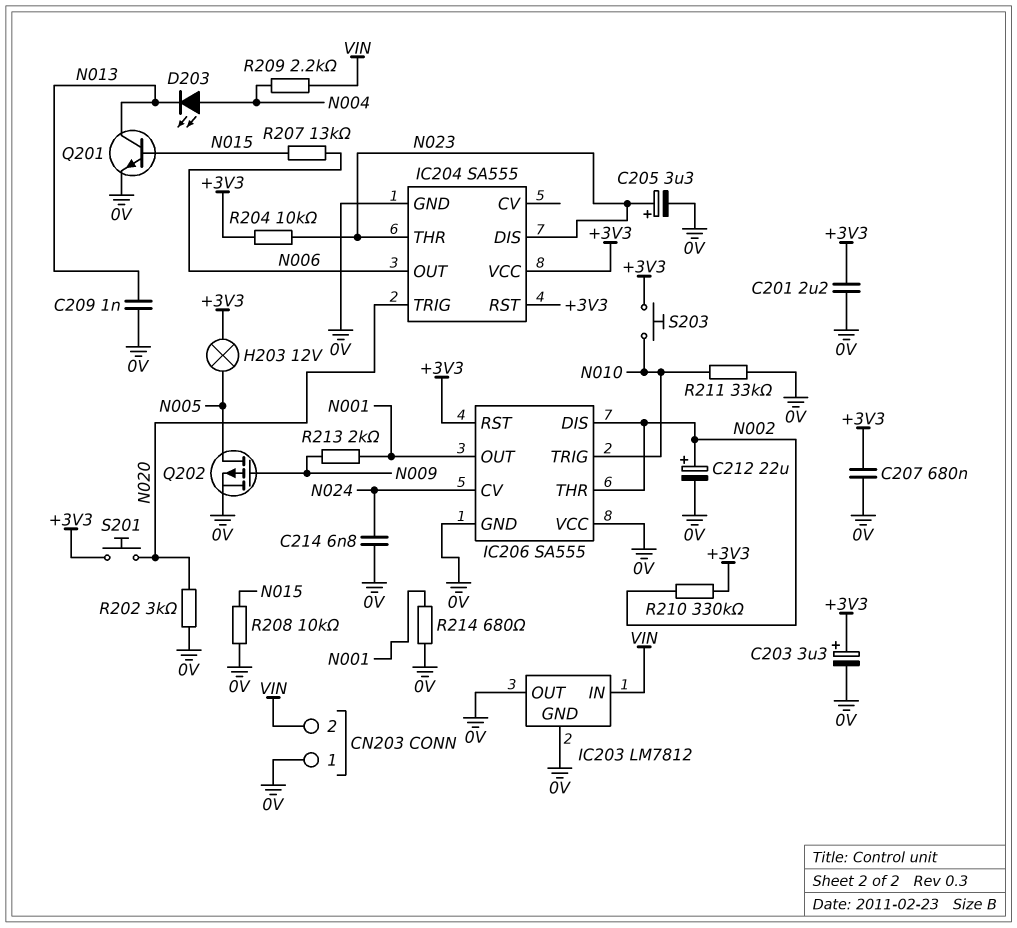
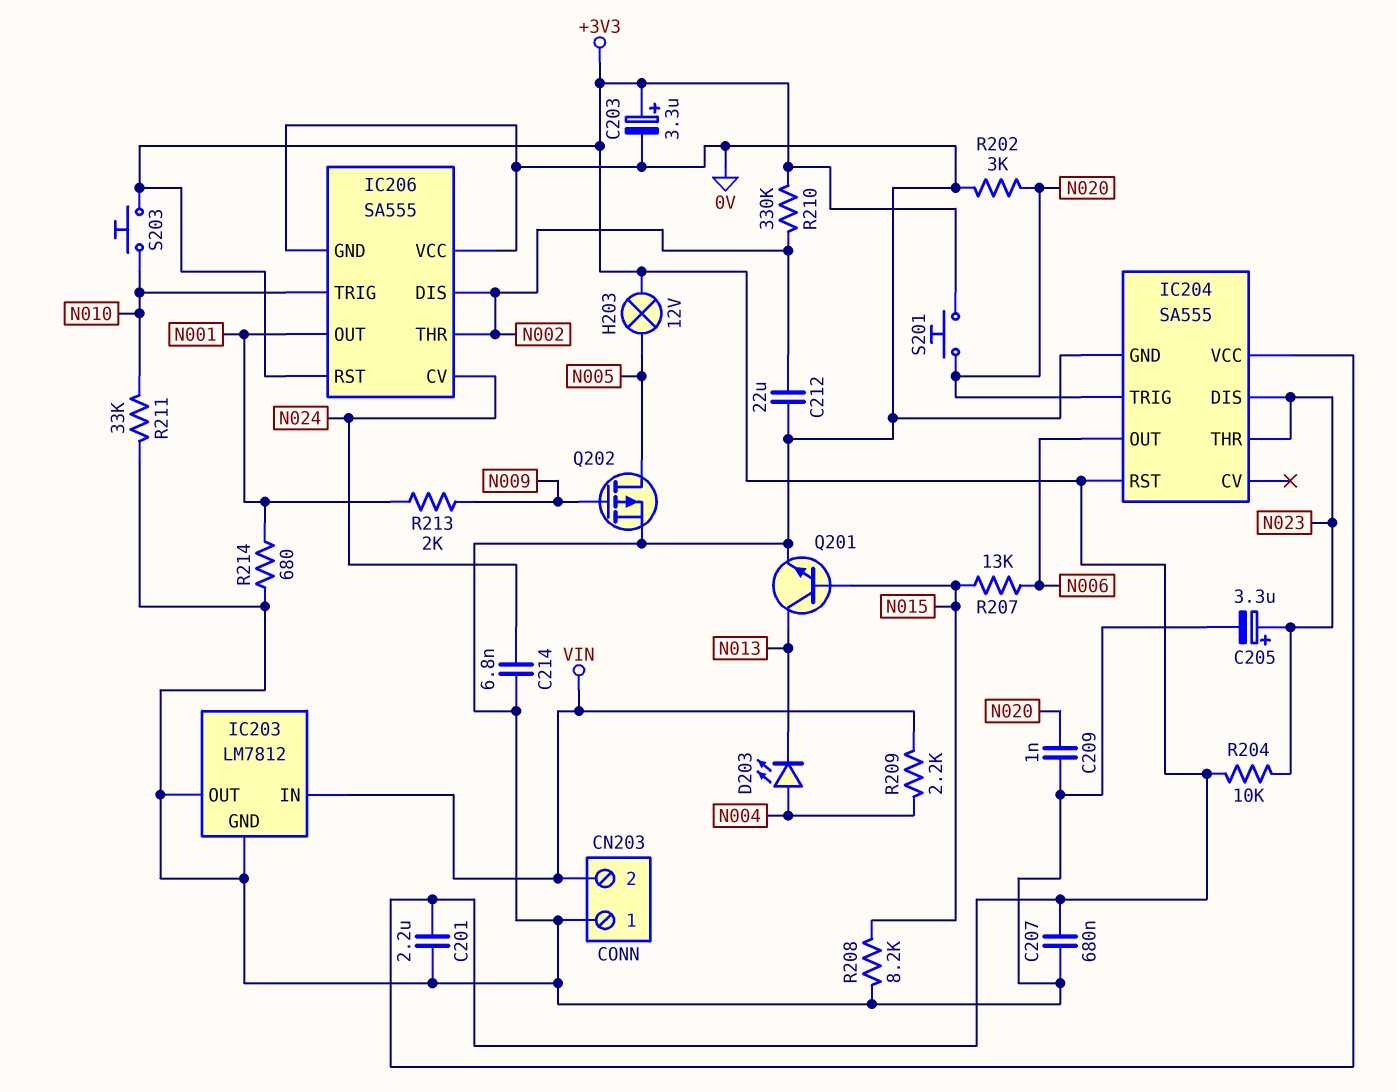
C209: 1nF (0V, N013) -> 1nF (0V, N020)
C212: 22uF (plus N002, minus 0V) -> 22uF (0V, N002)
R208: 10k (0V, N015) -> 8.2k (0V, N015)

